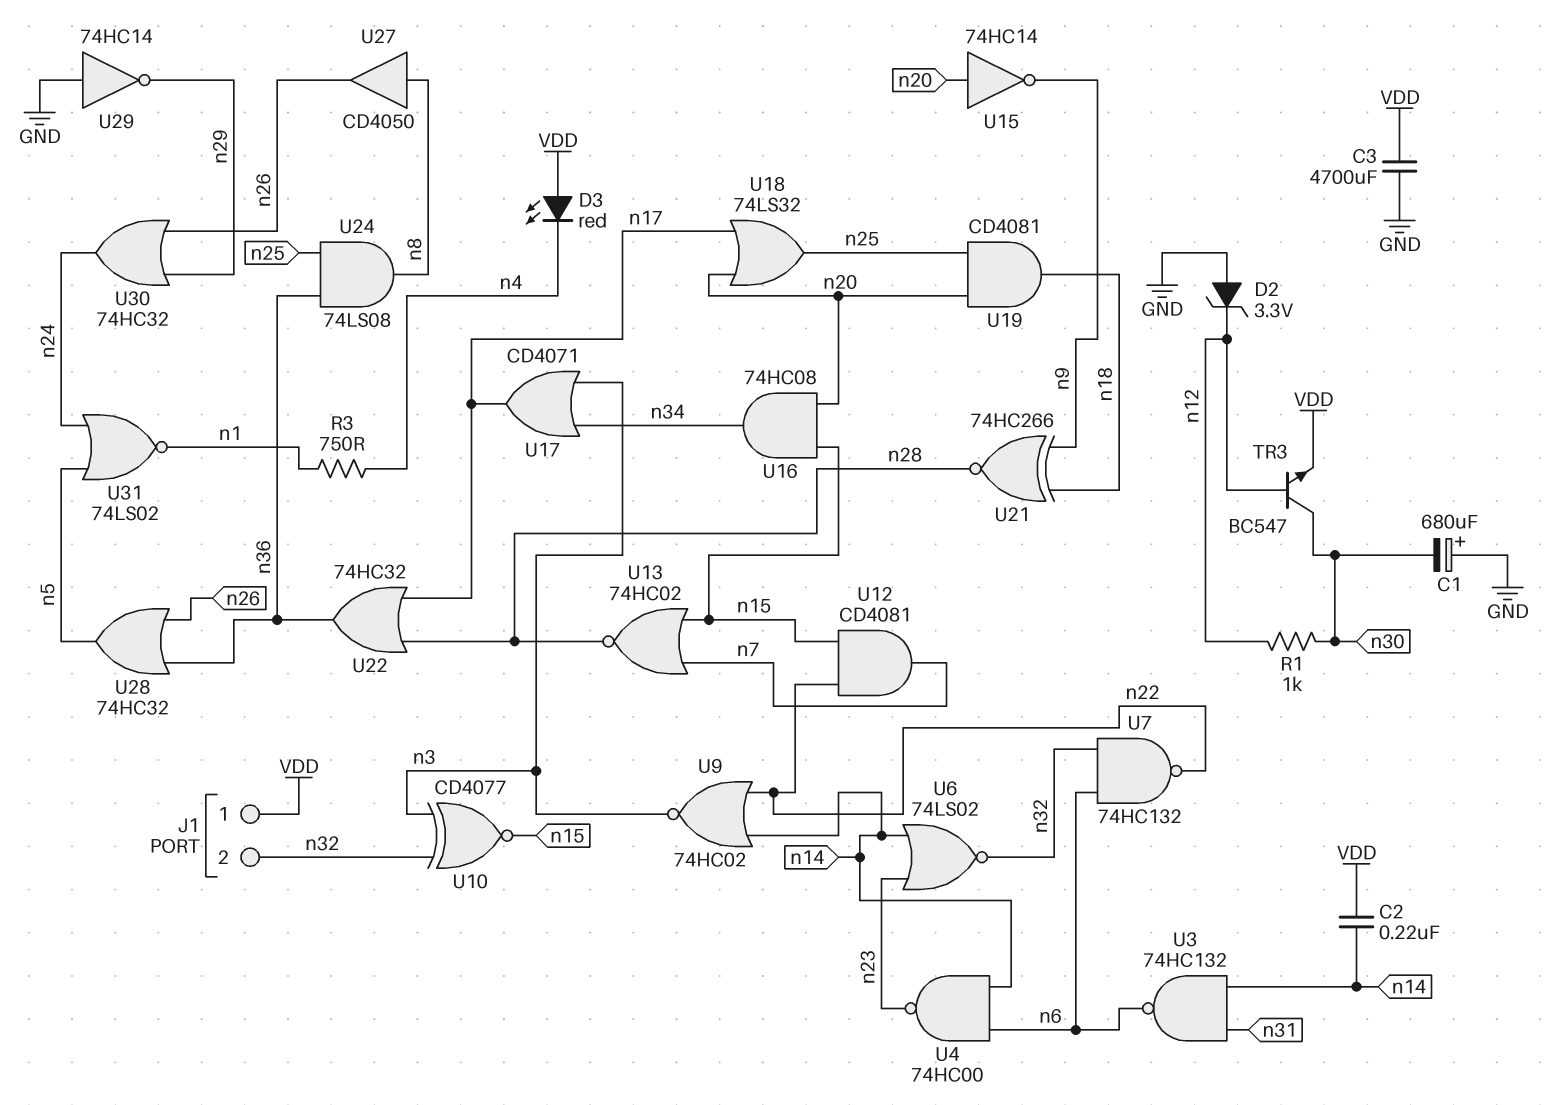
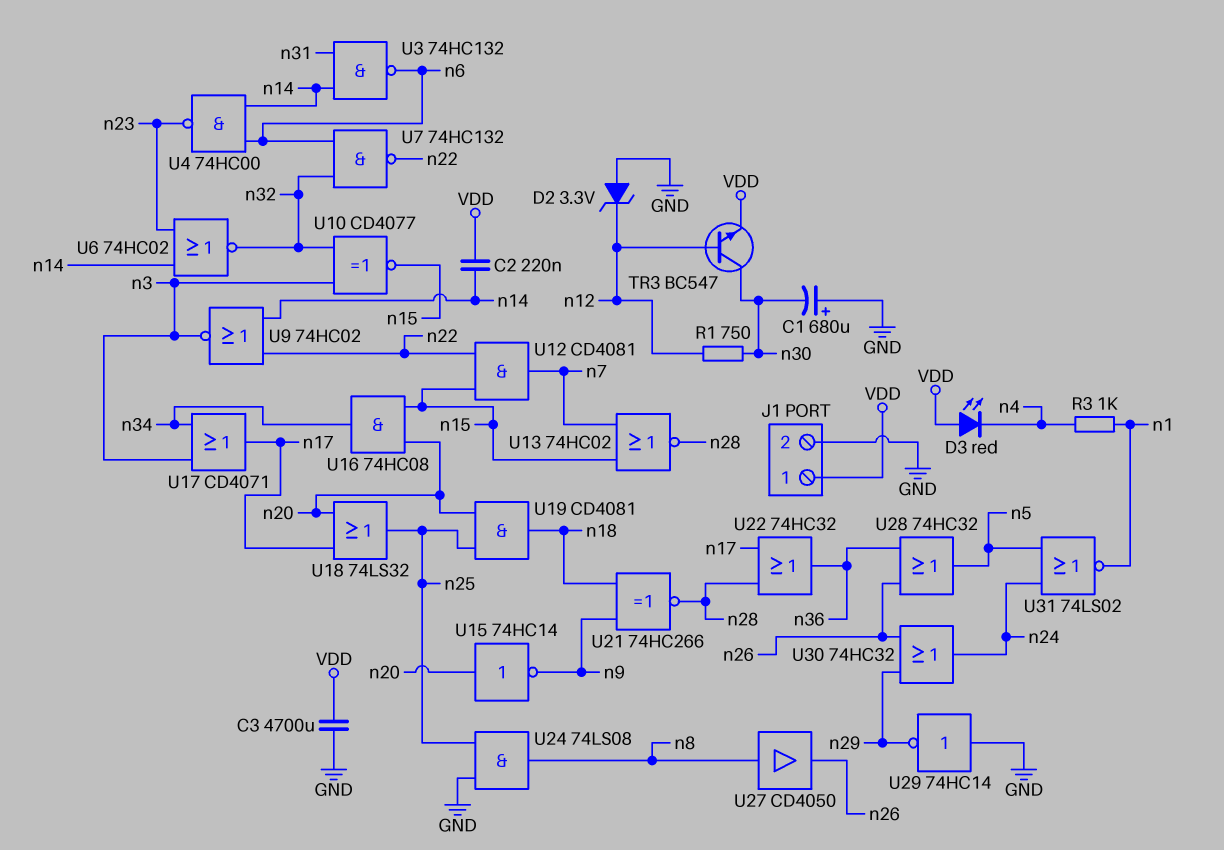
J1 pin 2: n32 -> GND
R1: 1k (n12, n30) -> 750 (n12, n30)
R3: 750 (n1, n4) -> 1k (n1, n4)
U6: NOR 74LS02 (in n14, in n23, out n32) -> NOR 74HC02 (in n14, in n23, out n32)
U24: AND 74LS08 (in n25, in n36, out n8) -> AND 74LS08 (in GND, in n25, out n8)

